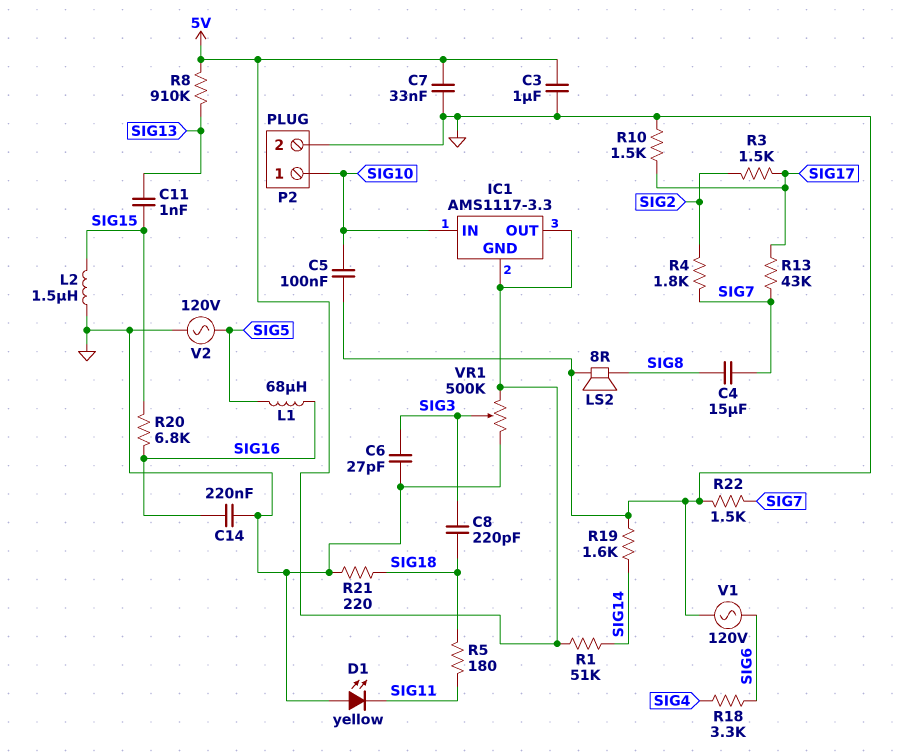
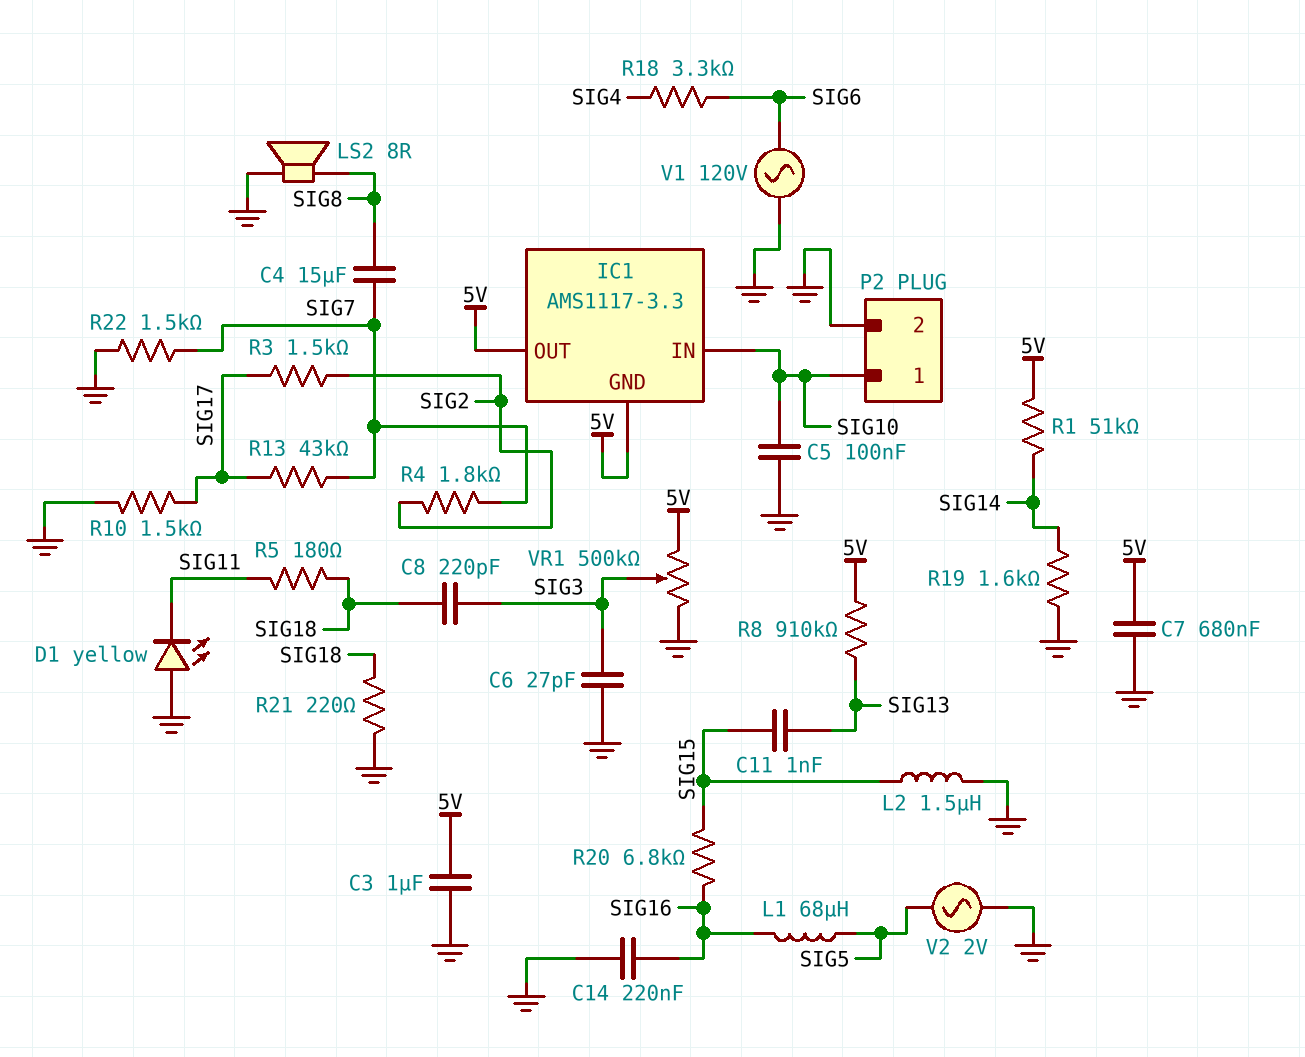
C7: 33nF (5V, GND) -> 680nF (5V, GND)
V2: AC 120V (GND, SIG5) -> AC 2V (GND, SIG5)

